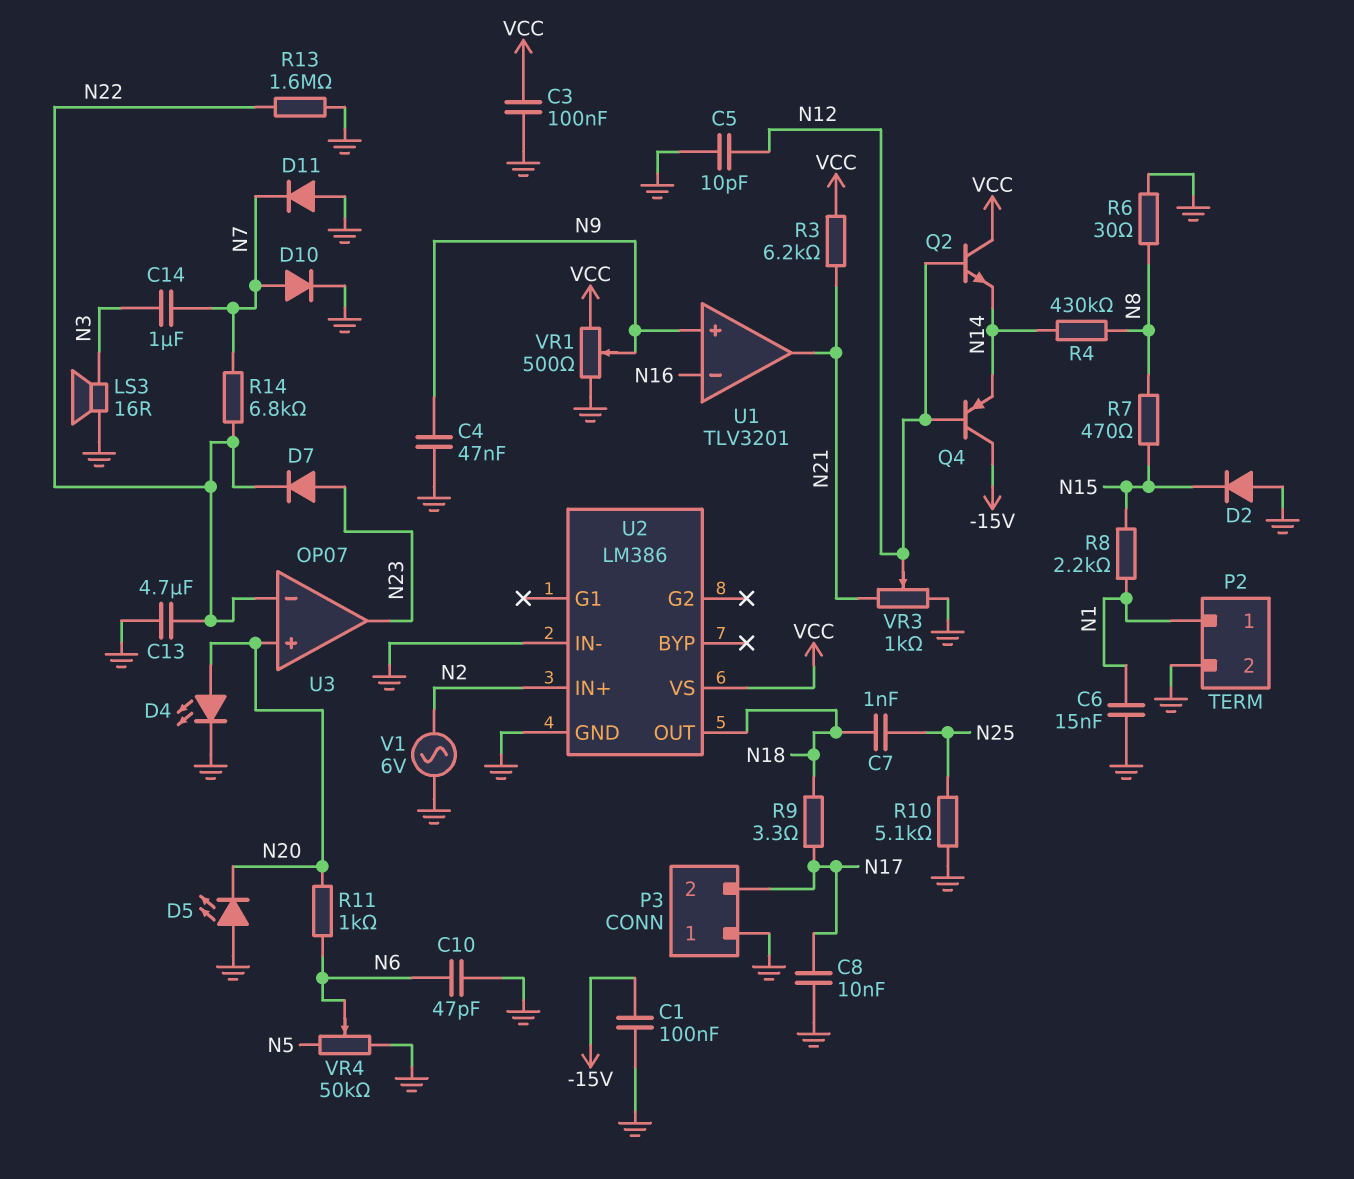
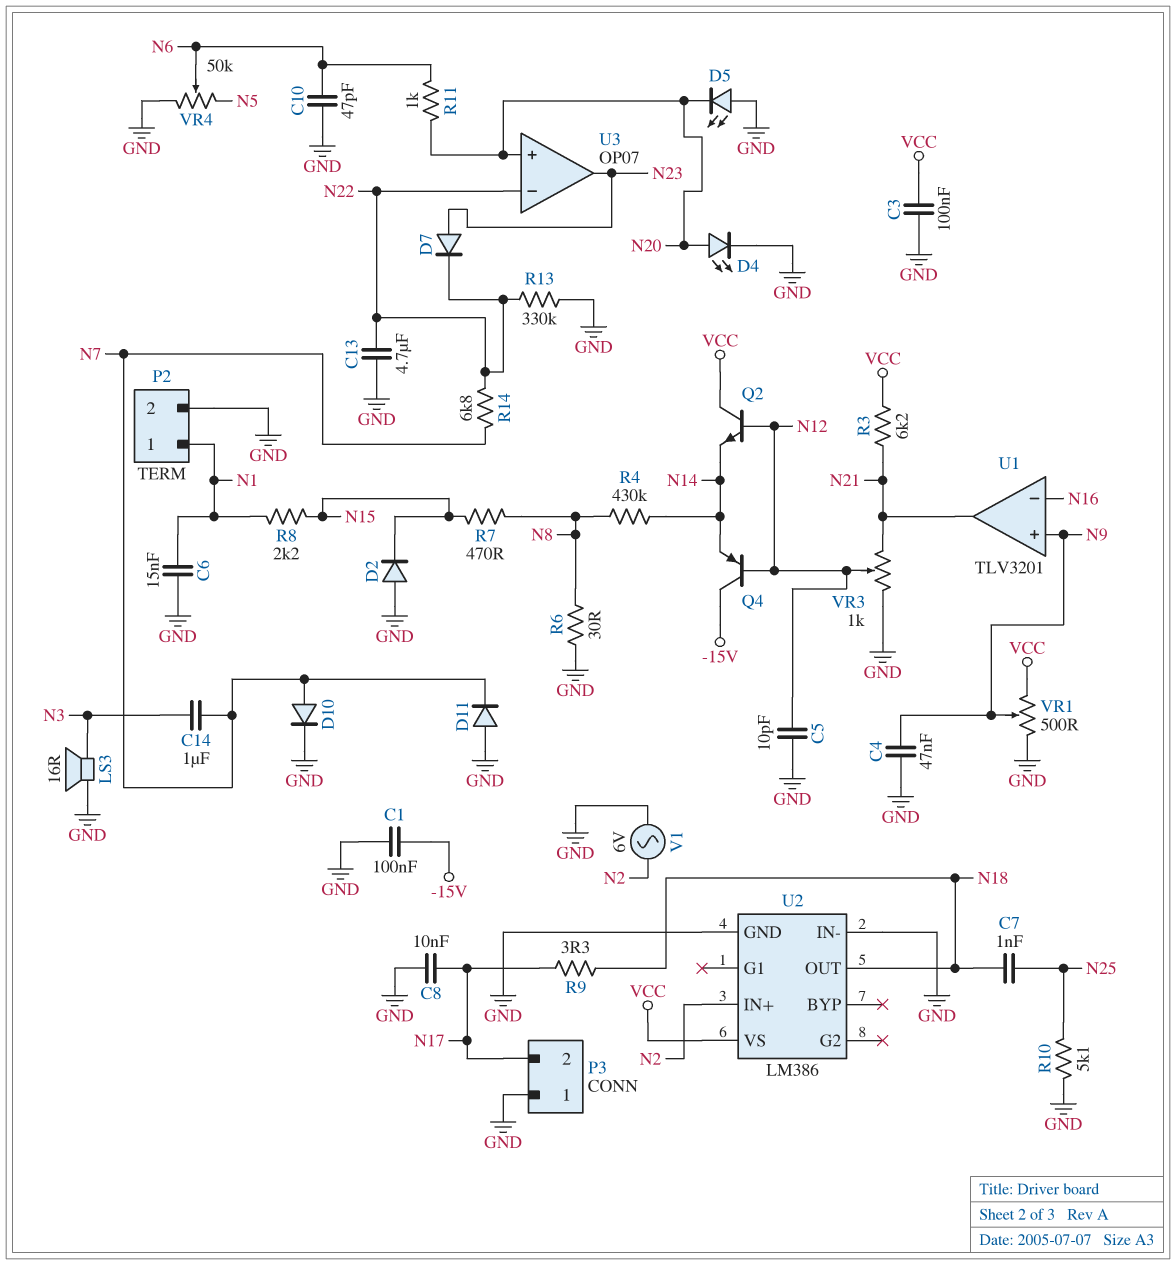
R13: 1.6M (GND, N22) -> 330k (GND, N22)

